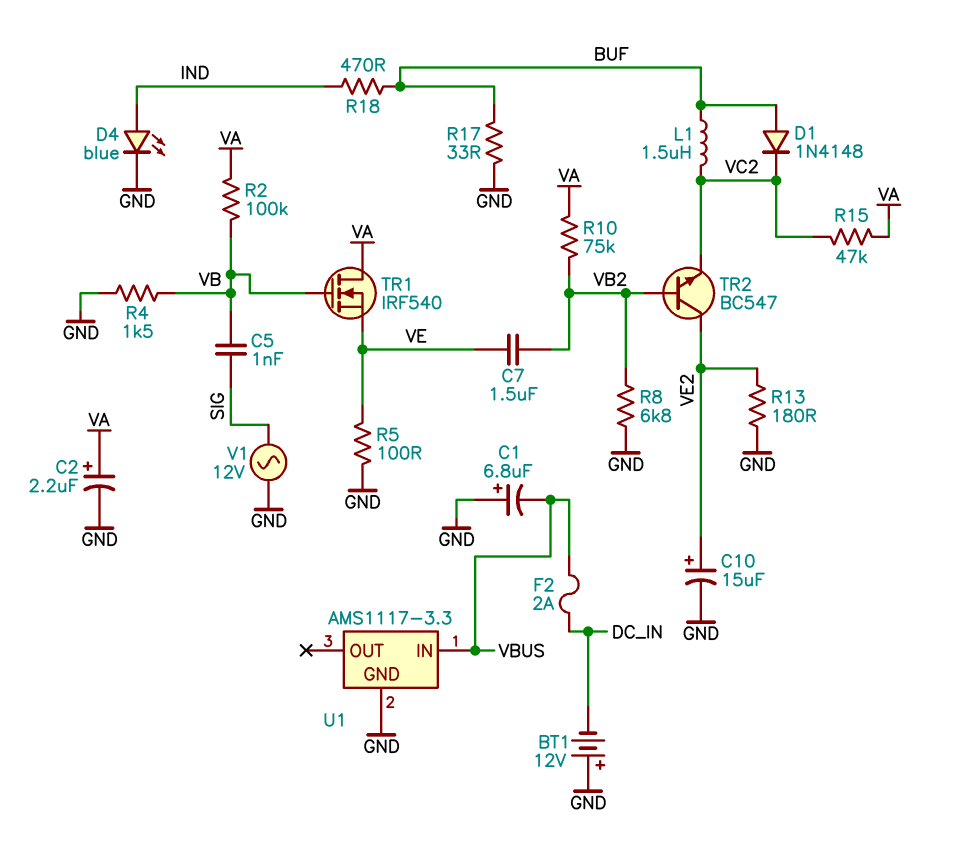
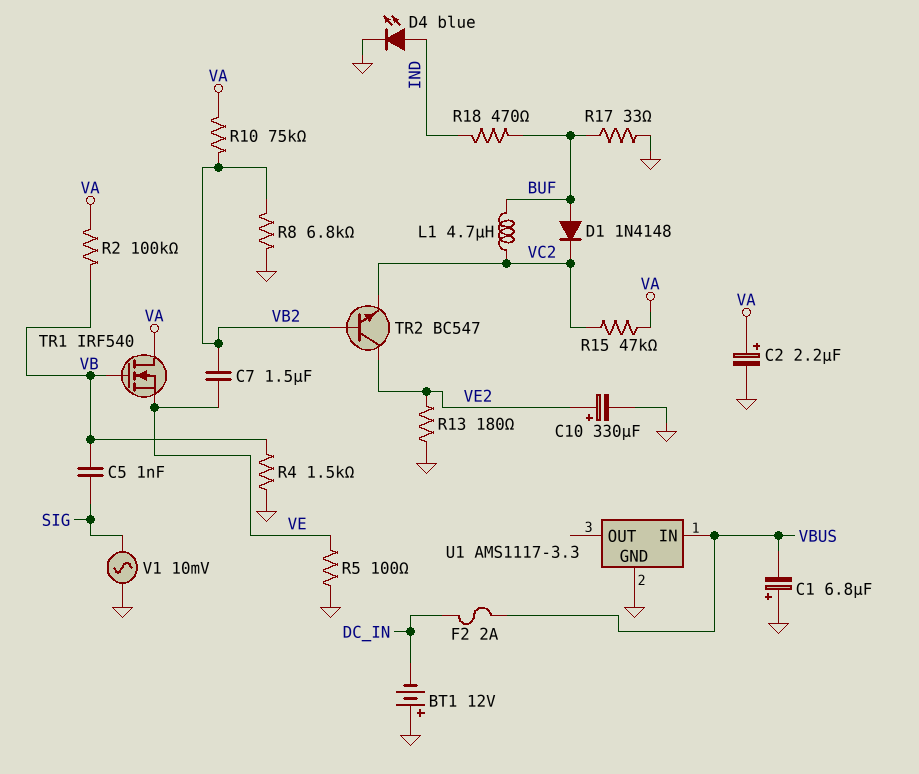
C10: 15uF (plus VE2, minus GND) -> 330uF (plus VE2, minus GND)
L1: 1.5uH (BUF, VC2) -> 4.7uH (BUF, VC2)
V1: AC 12V (GND, SIG) -> AC 10mV (GND, SIG)

